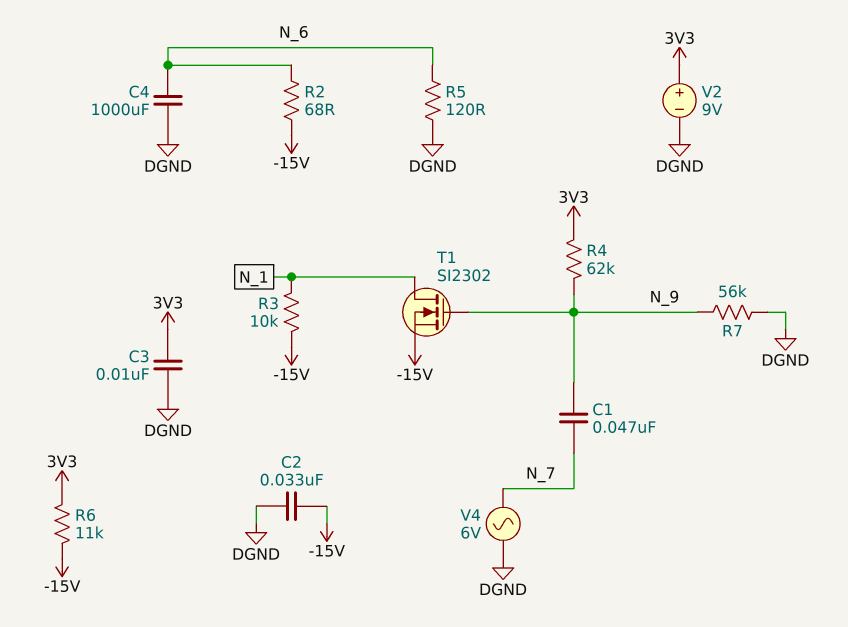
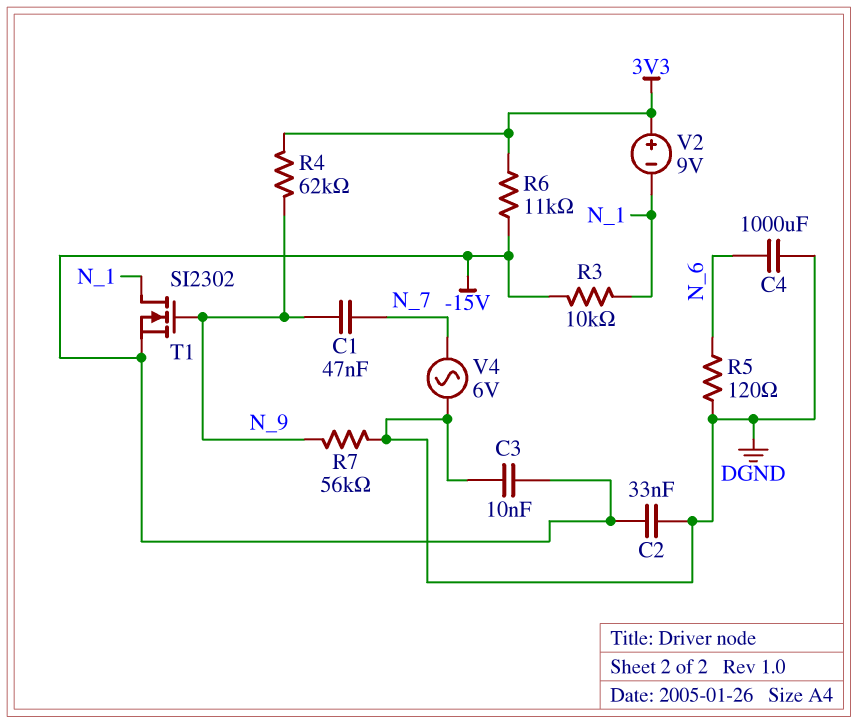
C3: 10nF (3V3, DGND) -> 10nF (-15V, DGND)
R2: 68 (-15V, N_6) -> none
V2: 9V (plus 3V3, minus DGND) -> 9V (plus 3V3, minus N_1)

